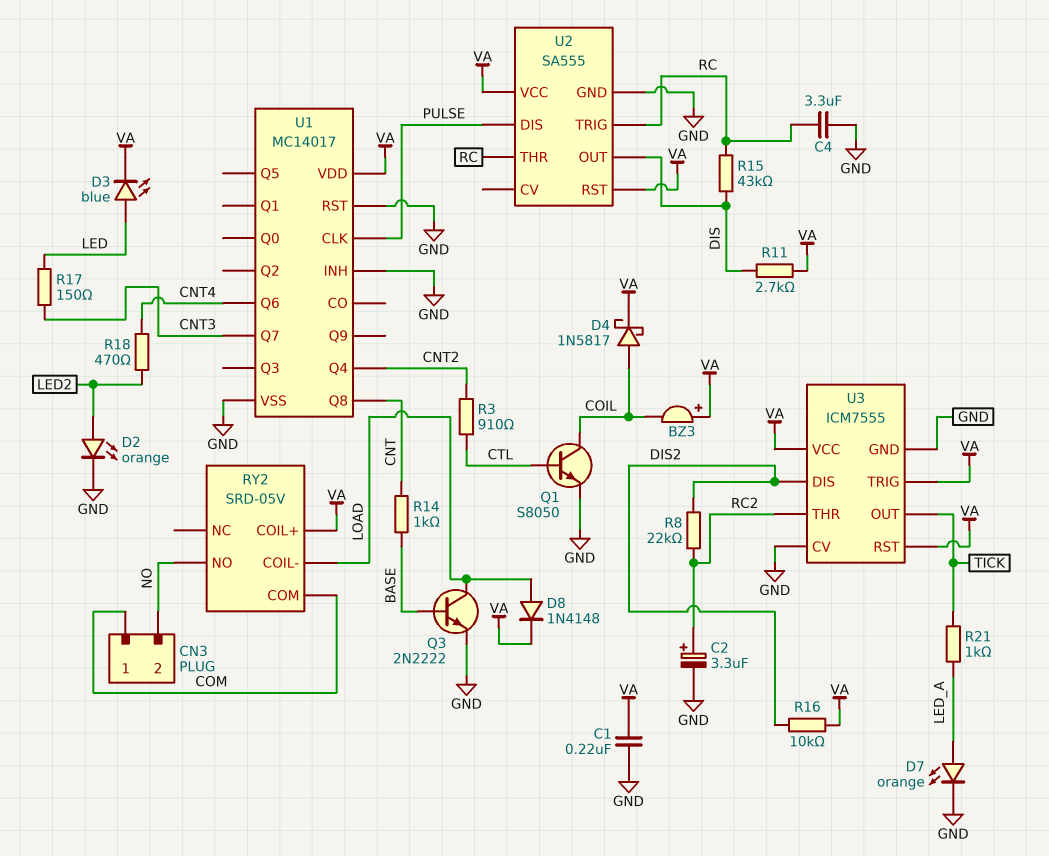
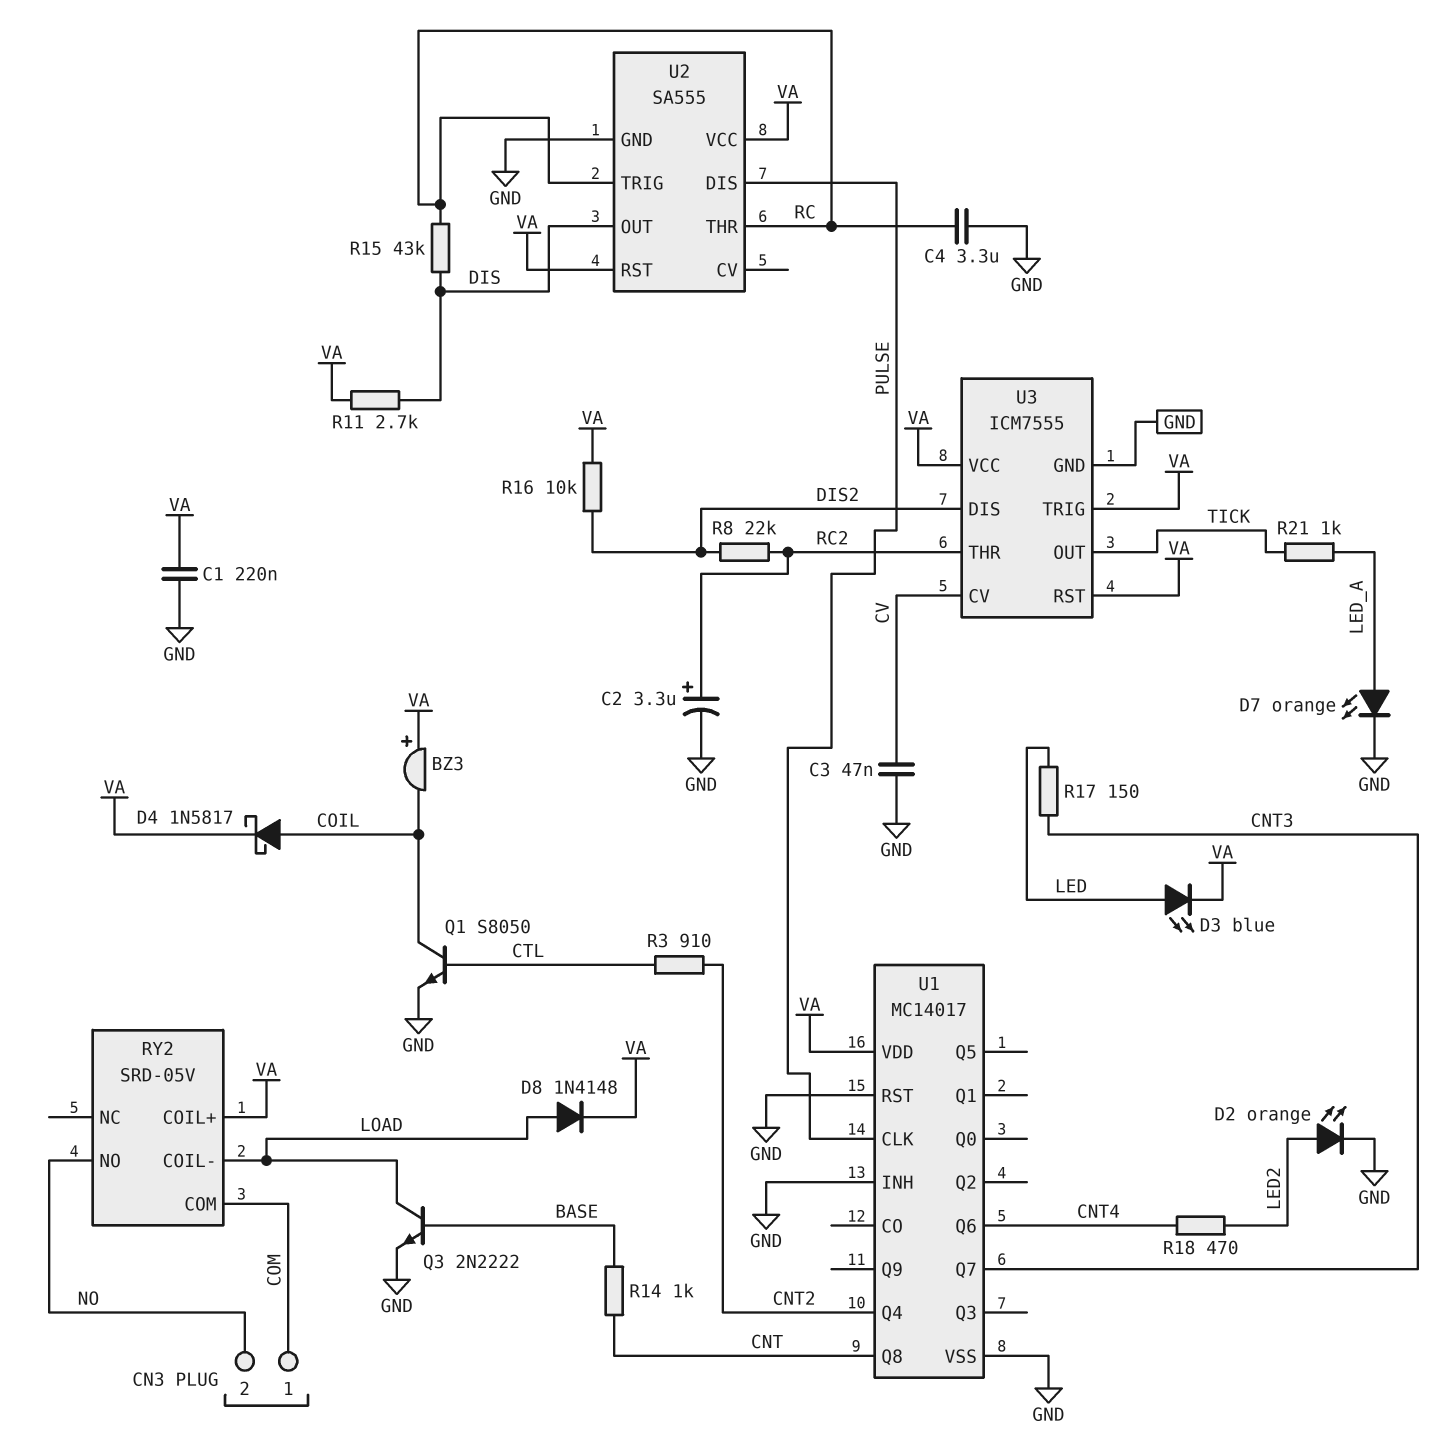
C3: none -> 47nF (CV, GND)
U3 pin CV: GND -> CV

